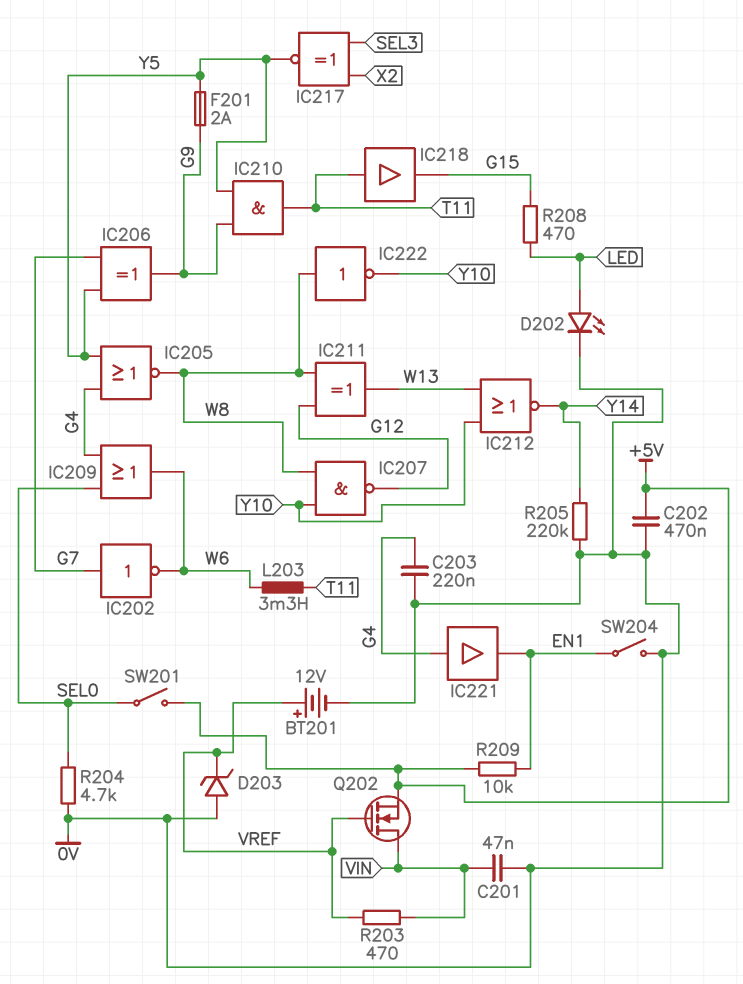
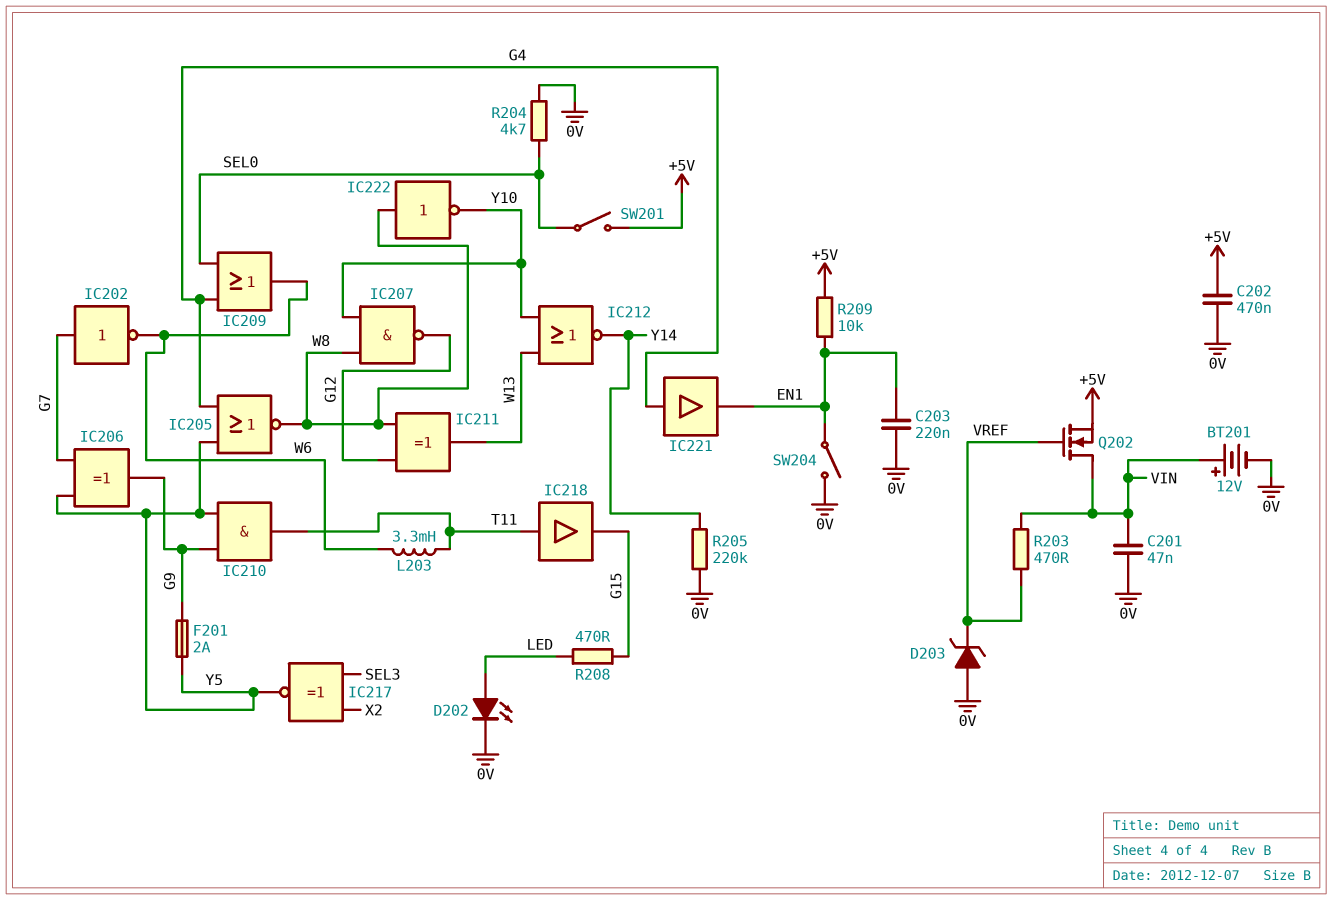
BT201: 12V (plus VREF, minus 0V) -> 12V (plus VIN, minus 0V)
C203: 220nF (0V, G4) -> 220nF (0V, EN1)

